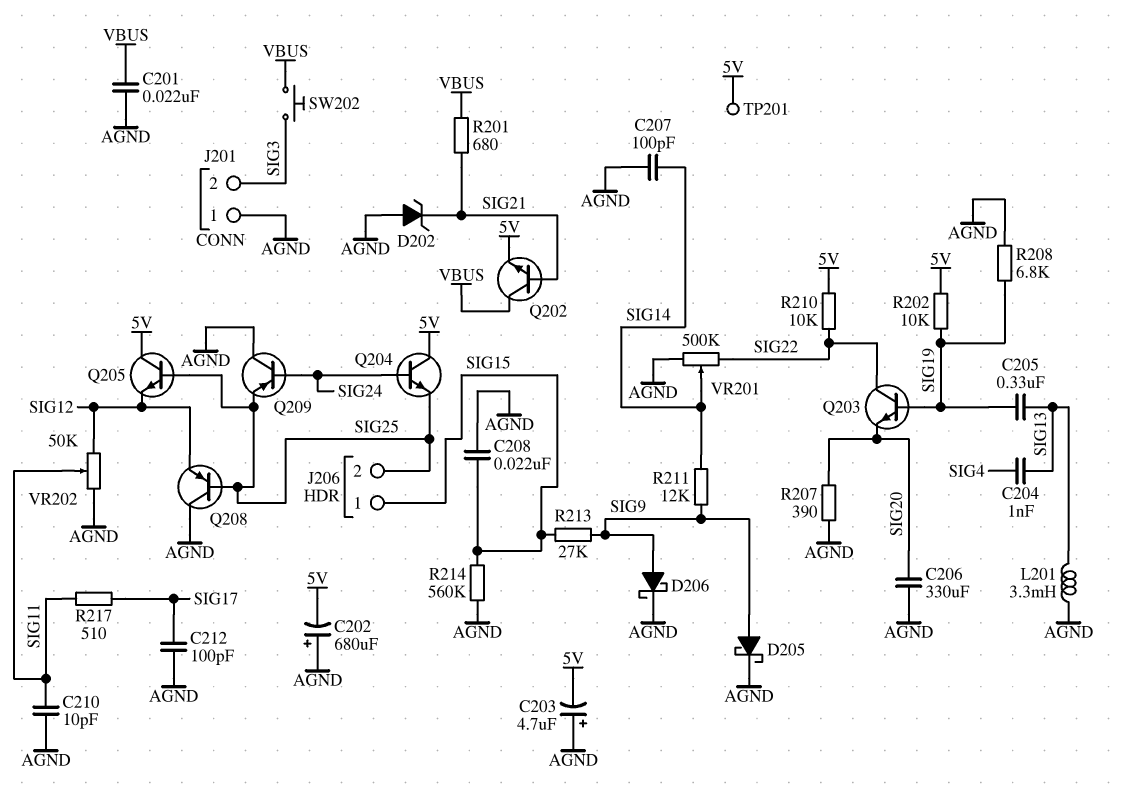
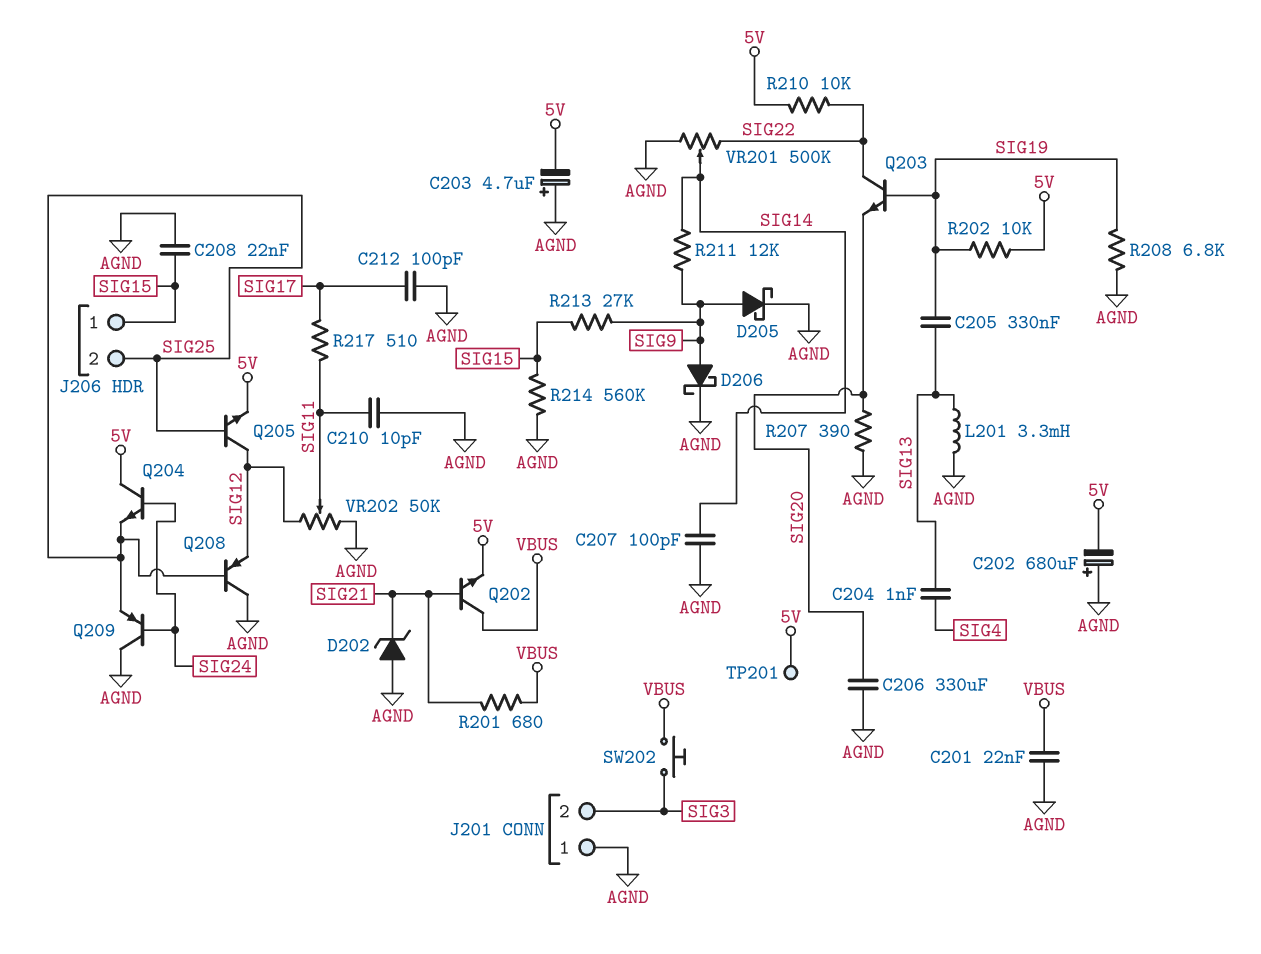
Q205: NPN (B SIG25, C 5V, E SIG12) -> NPN (B SIG25, C SIG12, E 5V)

